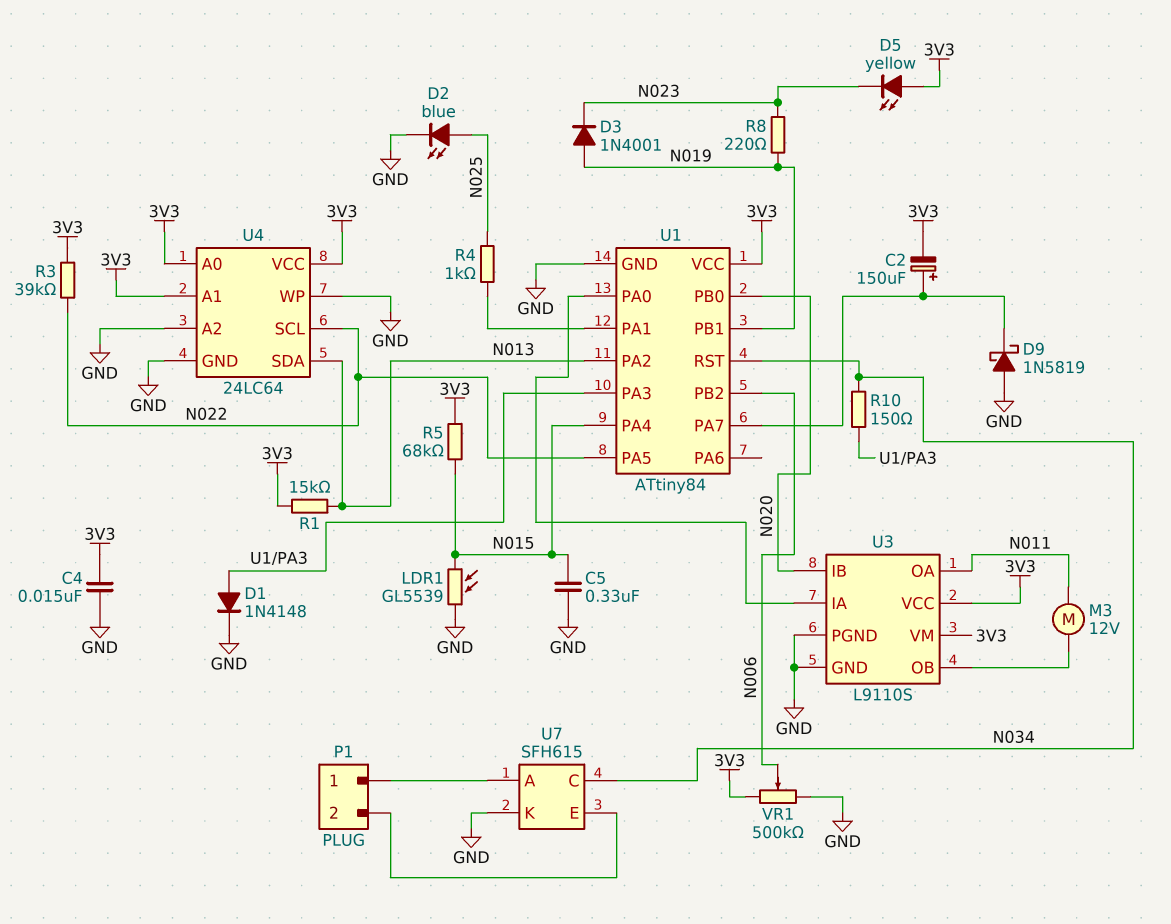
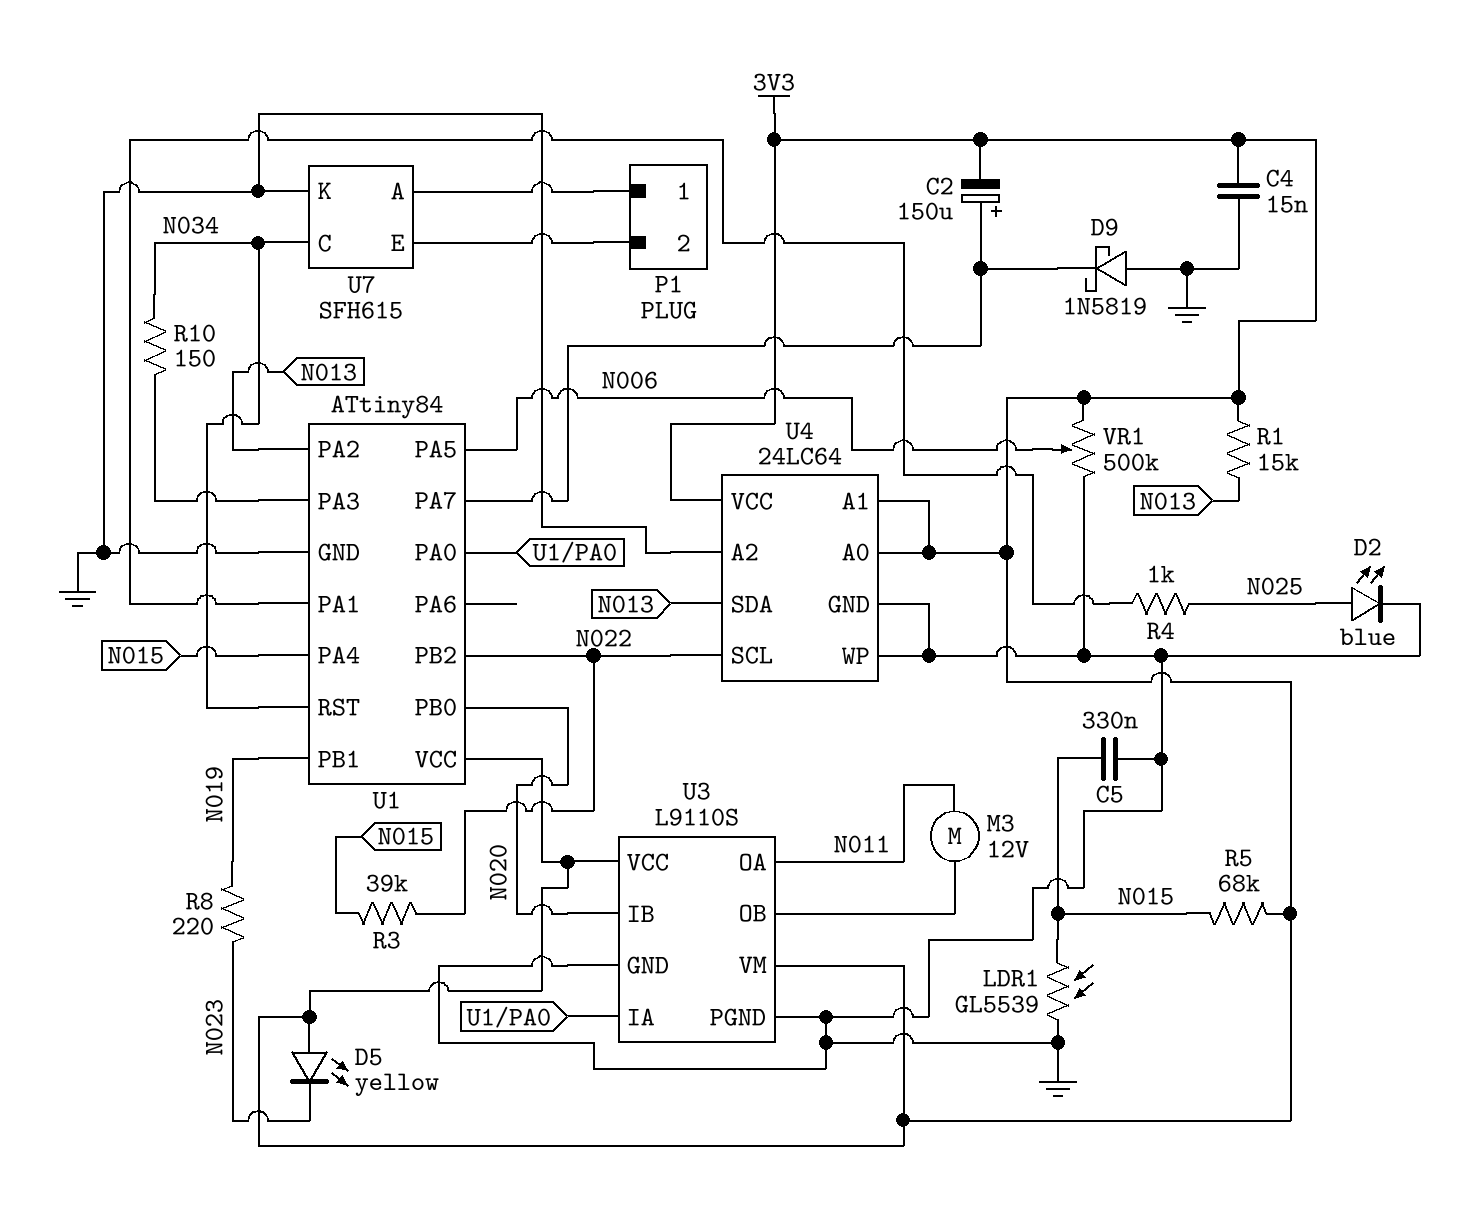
D1: diode 1N4148 (A U1/PA3, K GND) -> none
D3: diode 1N4001 (A N019, K N023) -> none
R3: 39k (3V3, N022) -> 39k (N015, N022)
U1 pin PA5: N022 -> N006
U1 pin PB2: N006 -> N022

